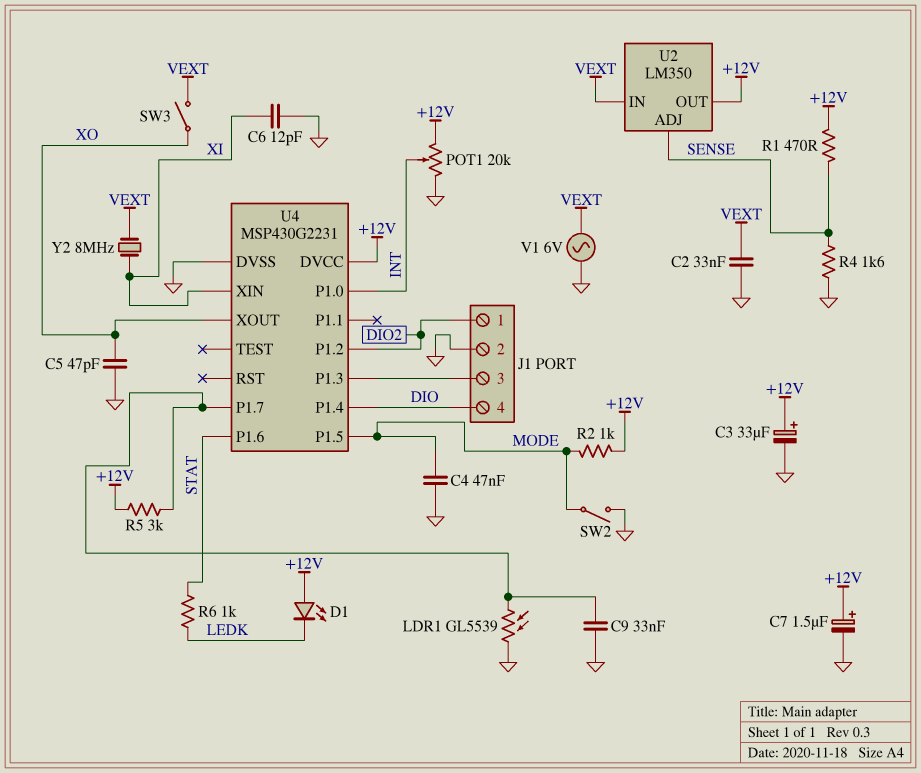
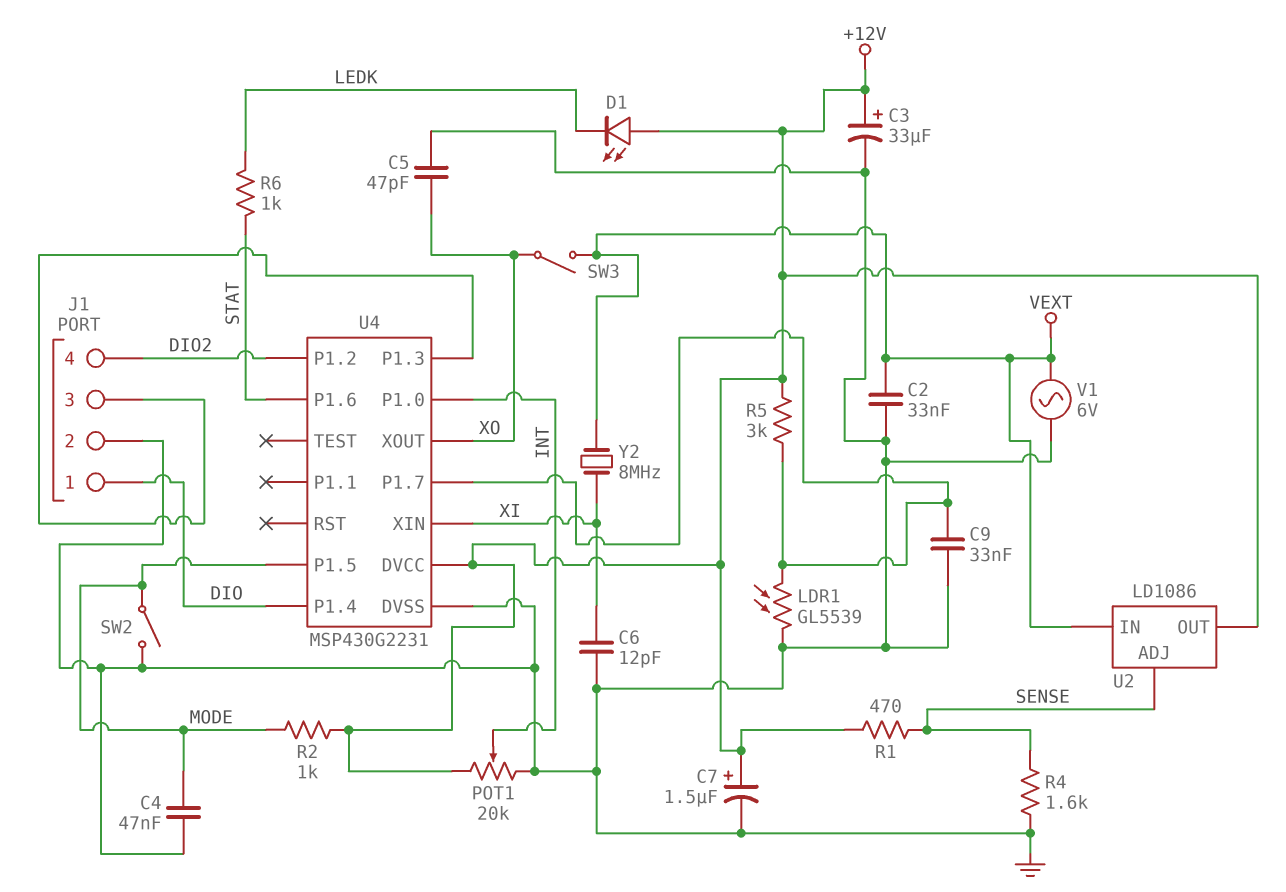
J1 pin 1: DIO2 -> DIO
J1 pin 4: DIO -> DIO2
U2: LM350 -> LD1086

